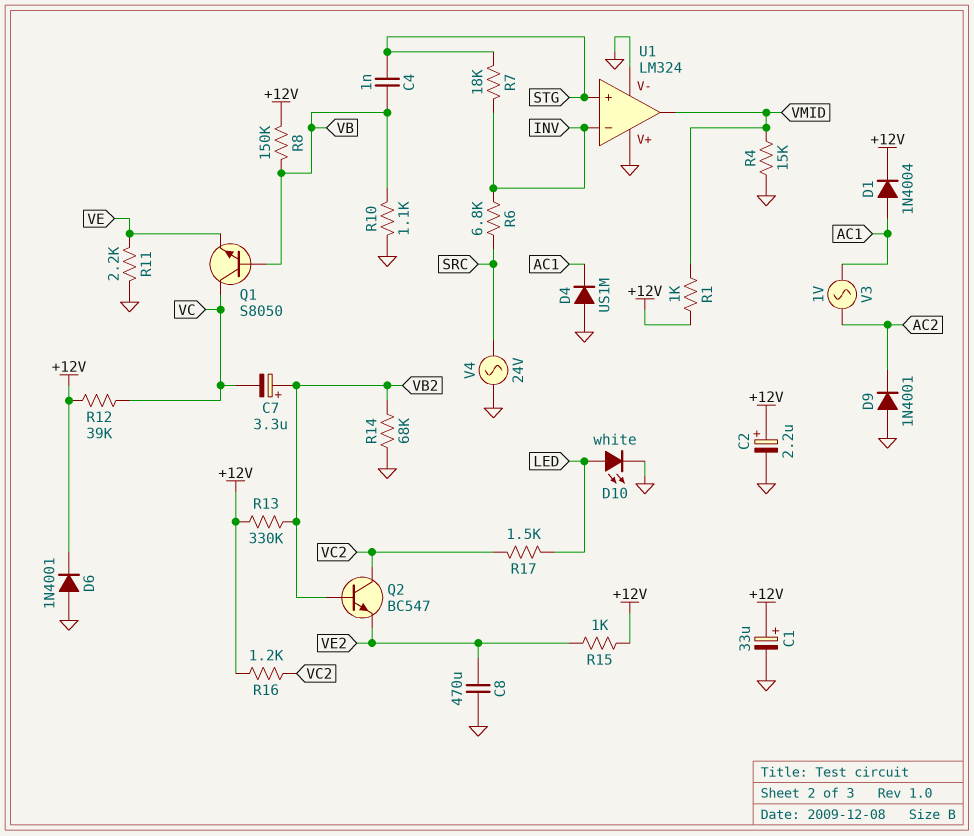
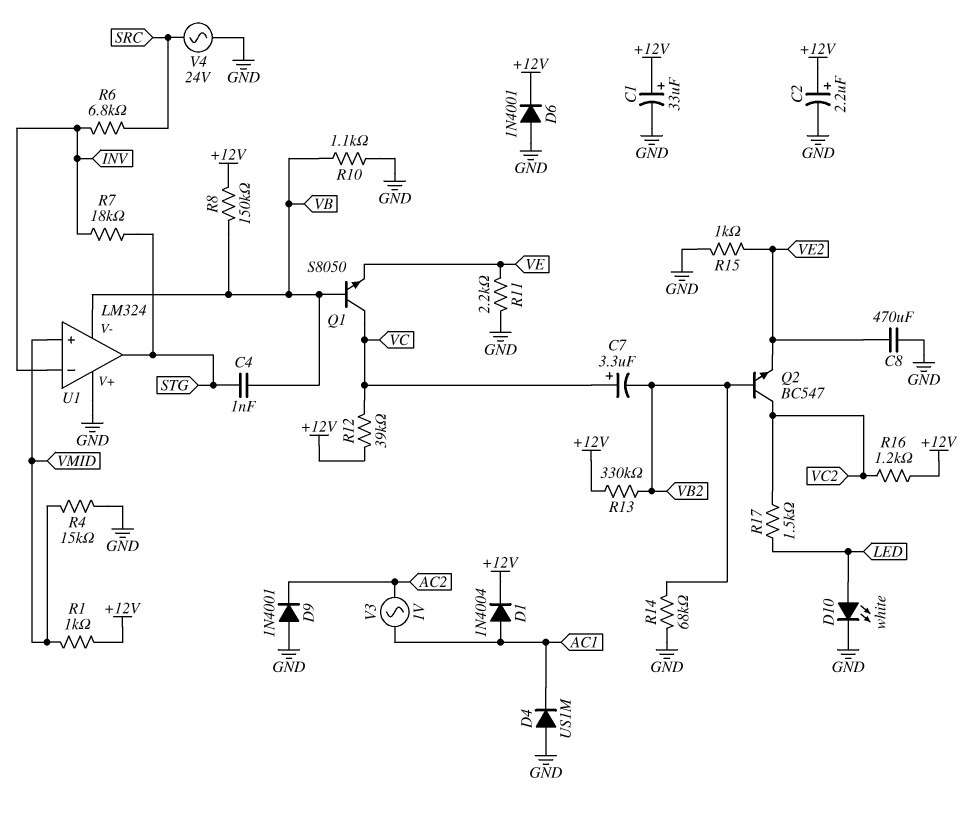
C7: 3.3uF (plus VB2, minus VC) -> 3.3uF (plus VC, minus VB2)
R15: 1k (+12V, VE2) -> 1k (GND, VE2)
U1 pin V-: GND -> VB
U1 pin in+: STG -> VMID
U1 pin out: VMID -> STG

